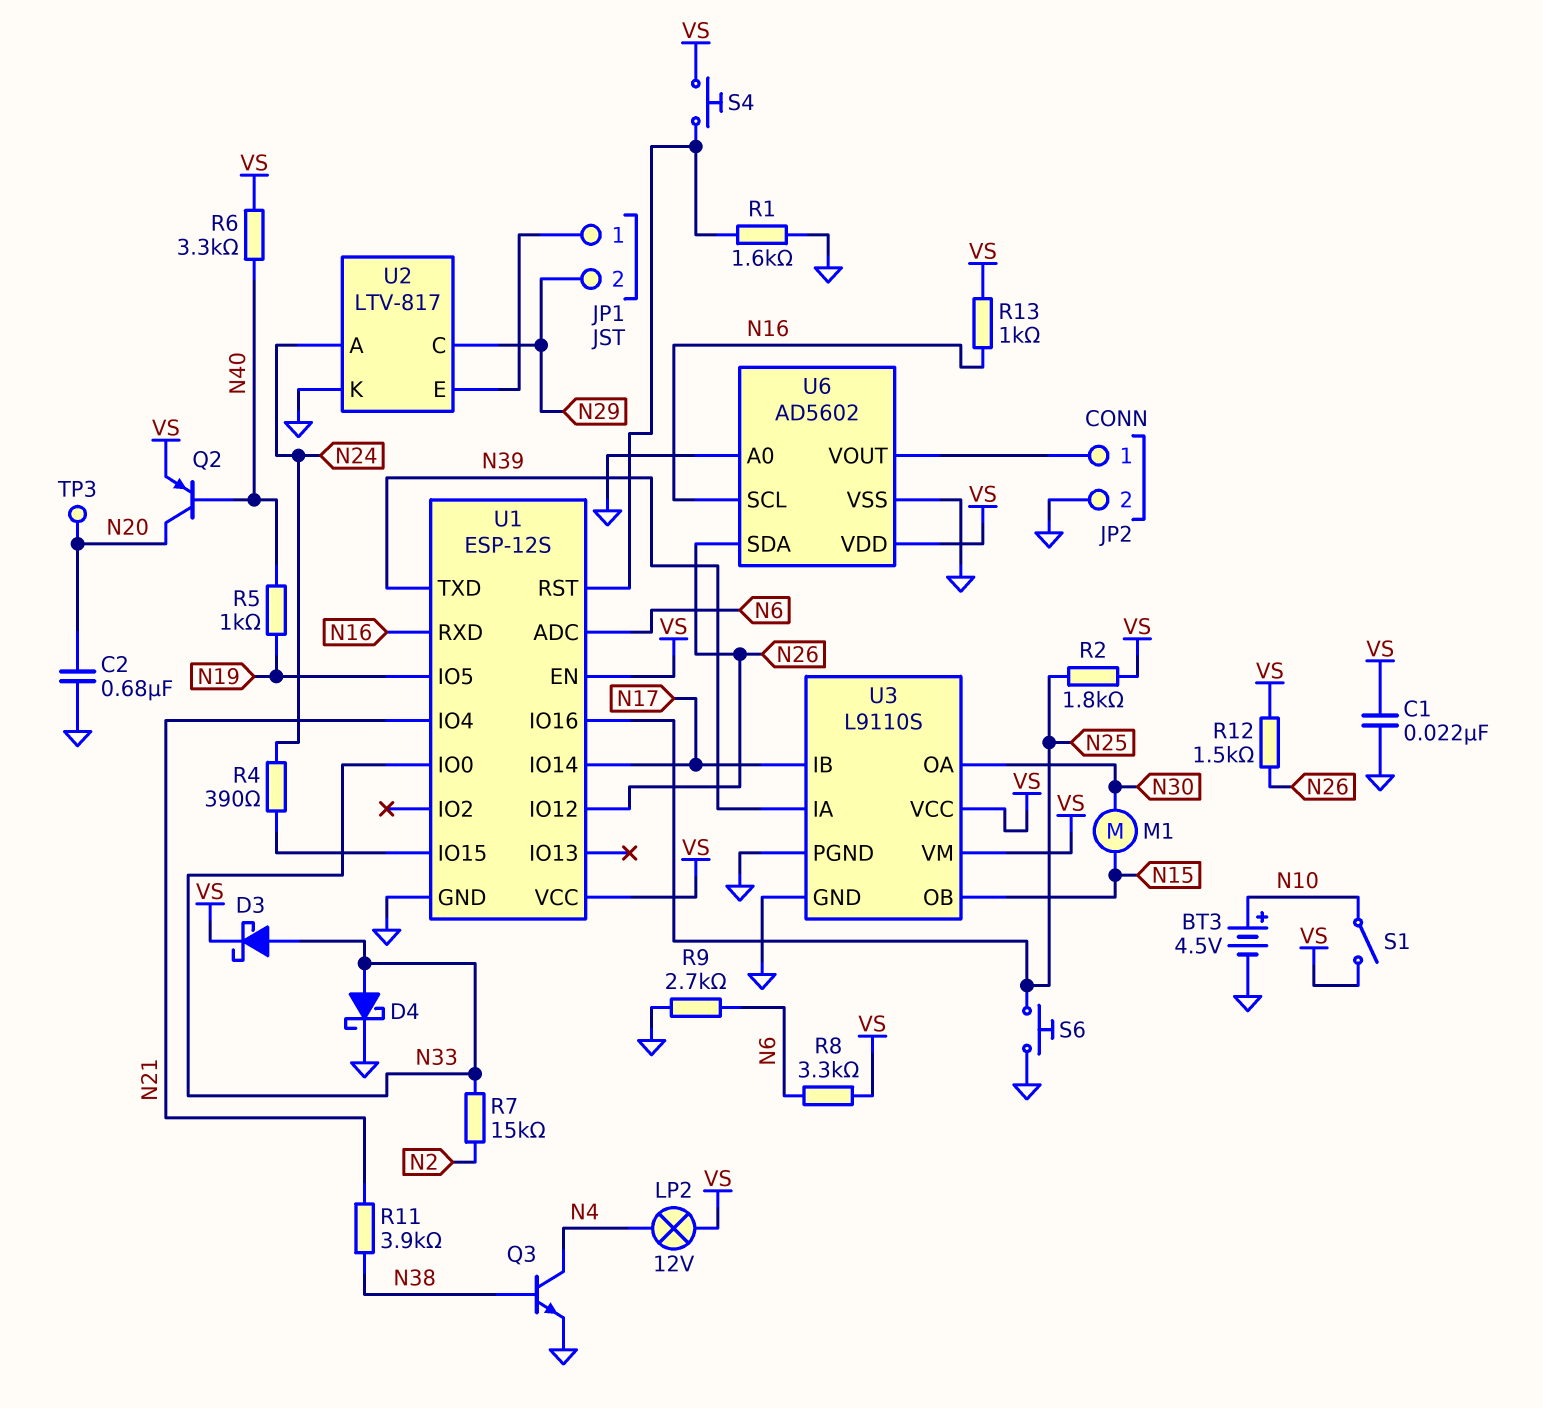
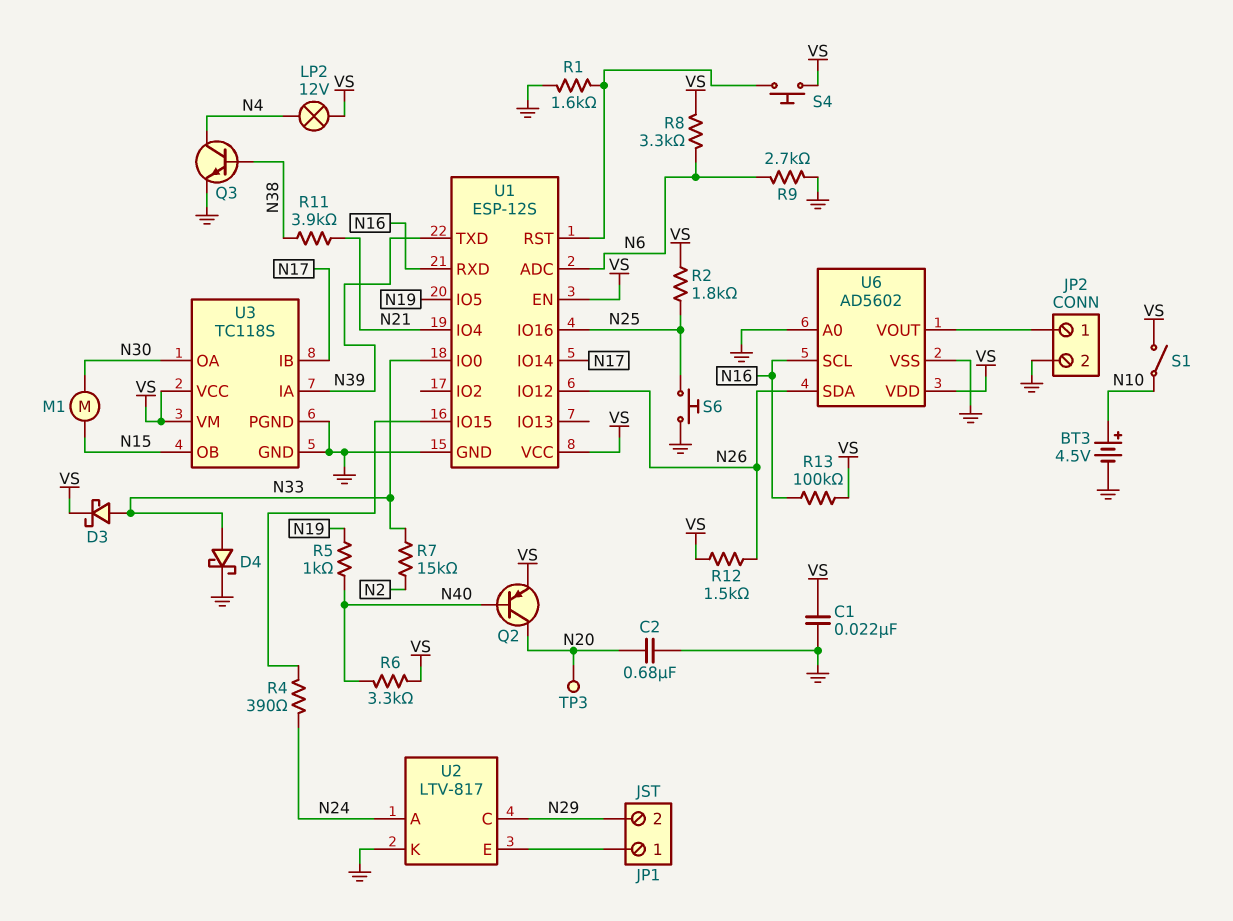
R13: 1k (N16, VS) -> 100k (N16, VS)
U3: L9110S -> TC118S

